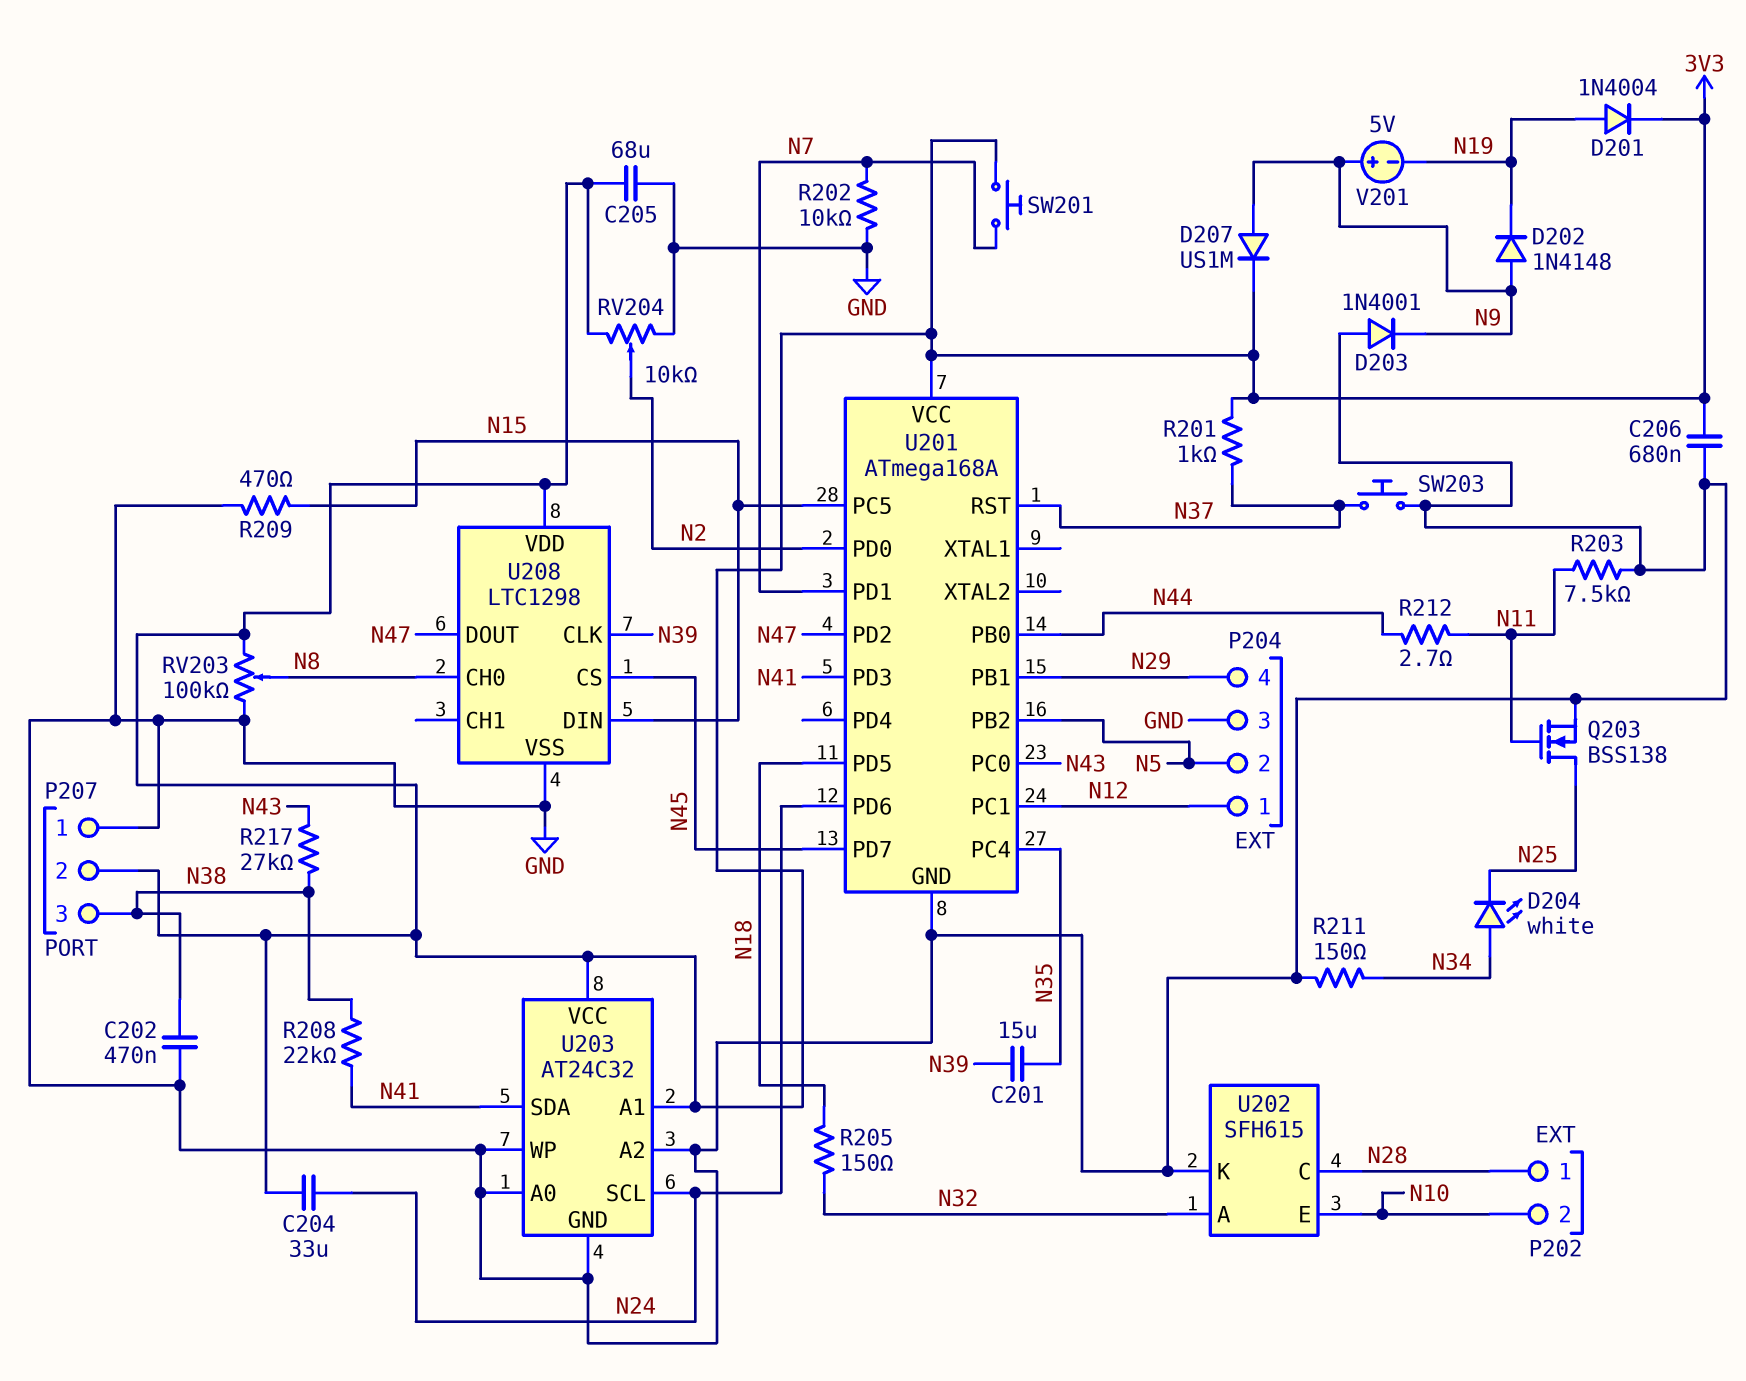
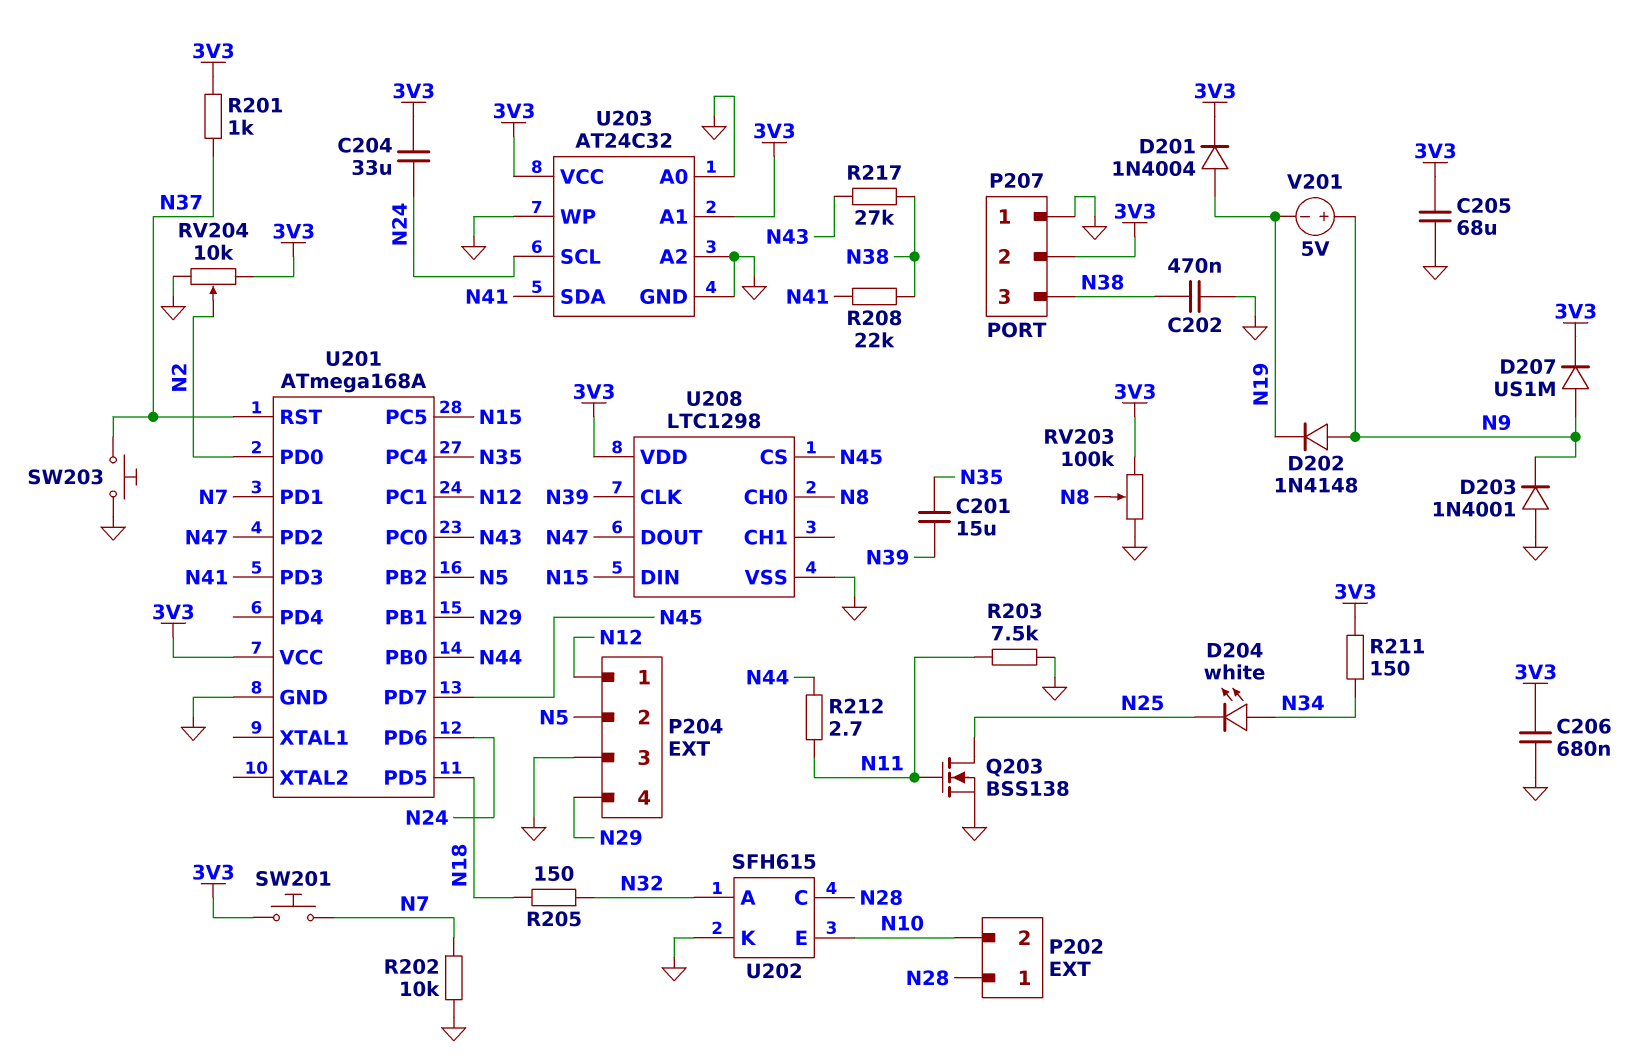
R209: 470 (GND, N15) -> none
R211: 150 (GND, N34) -> 150 (3V3, N34)

